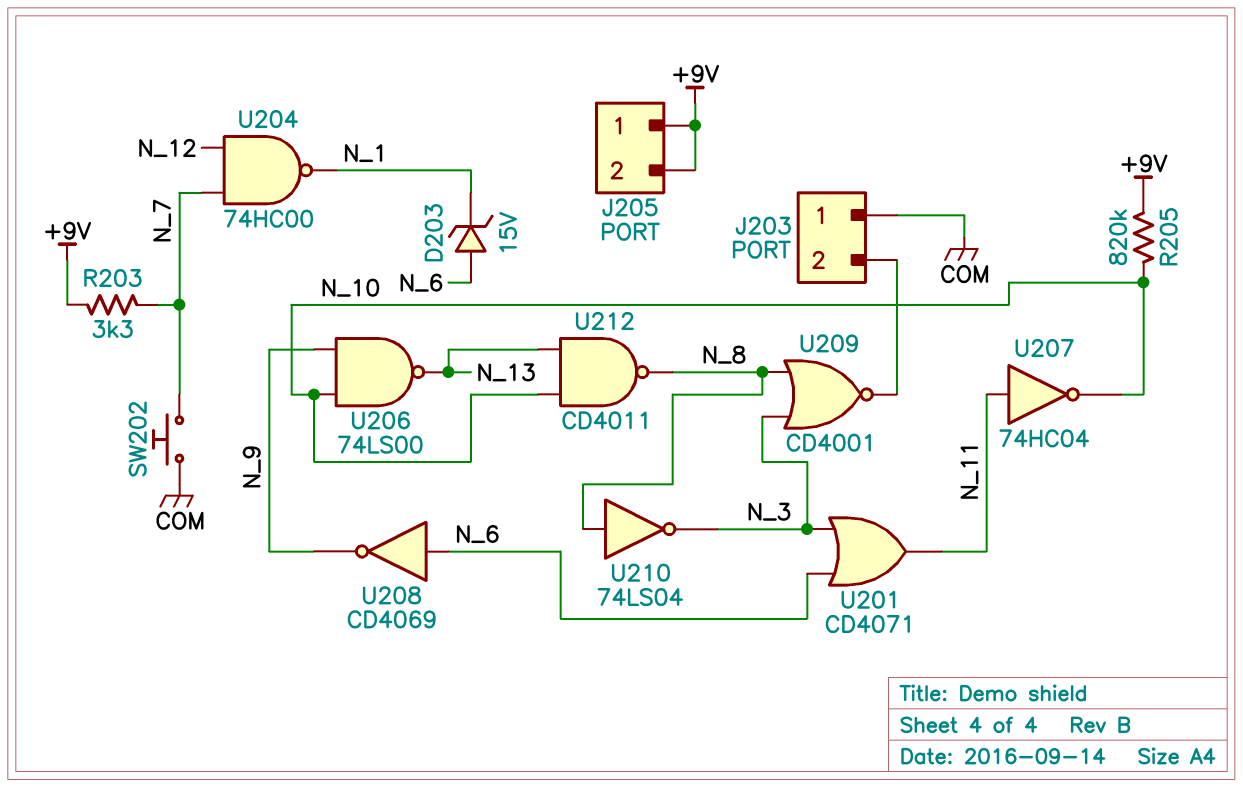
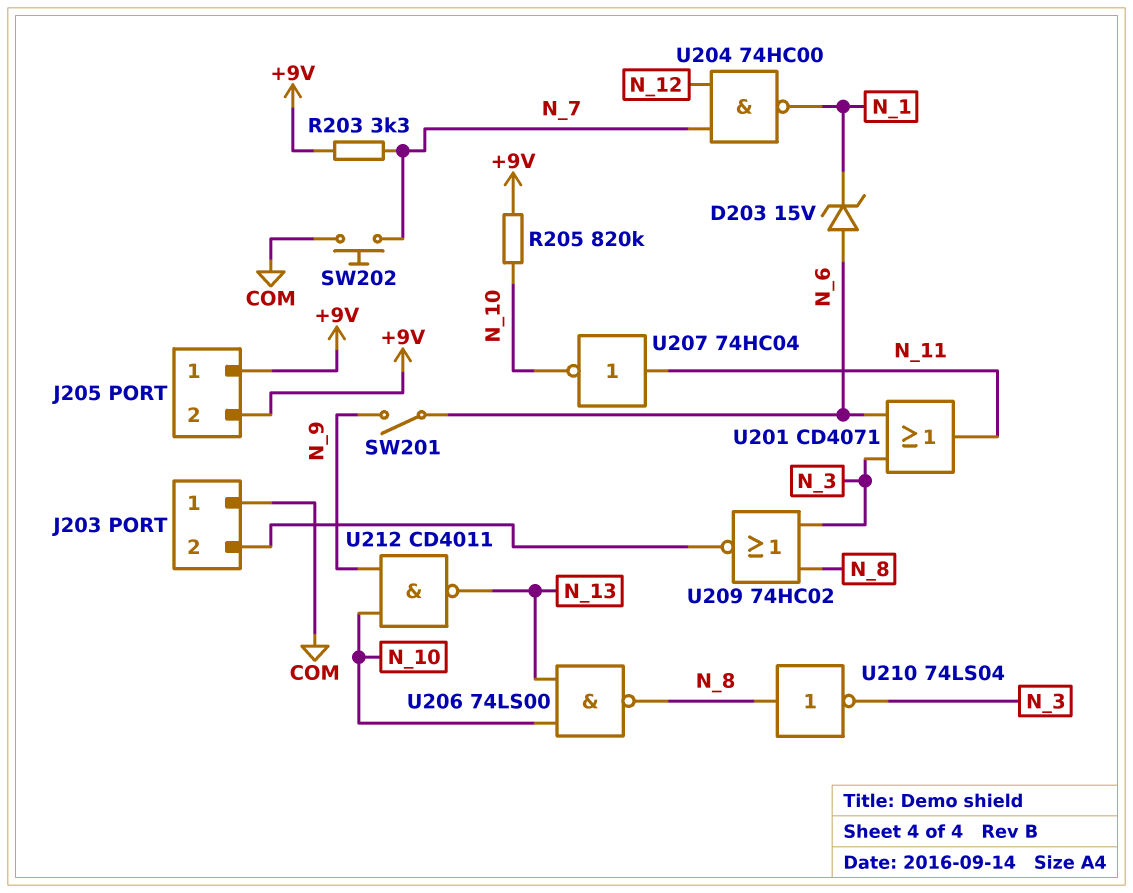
SW201: none -> switch (N_6, N_9)
U206: NAND 74LS00 (in N_9, in N_10, out N_13) -> NAND 74LS00 (in N_10, in N_13, out N_8)
U208: NOT CD4069 (in N_6, out N_9) -> none
U209: NOR CD4001 (in N_3, in N_8, out J203/2) -> NOR 74HC02 (in N_3, in N_8, out J203/2)
U212: NAND CD4011 (in N_10, in N_13, out N_8) -> NAND CD4011 (in N_9, in N_10, out N_13)

